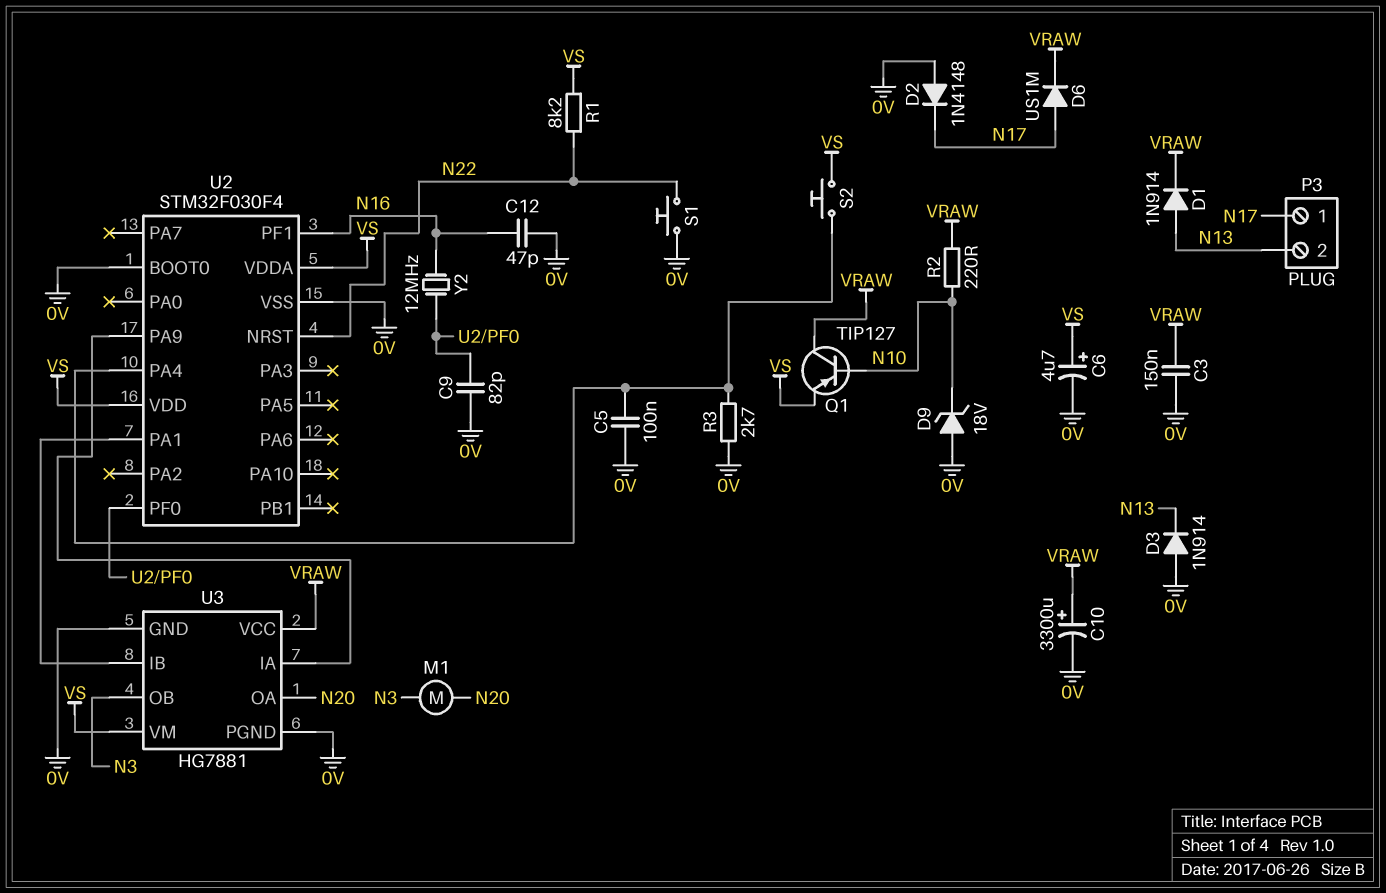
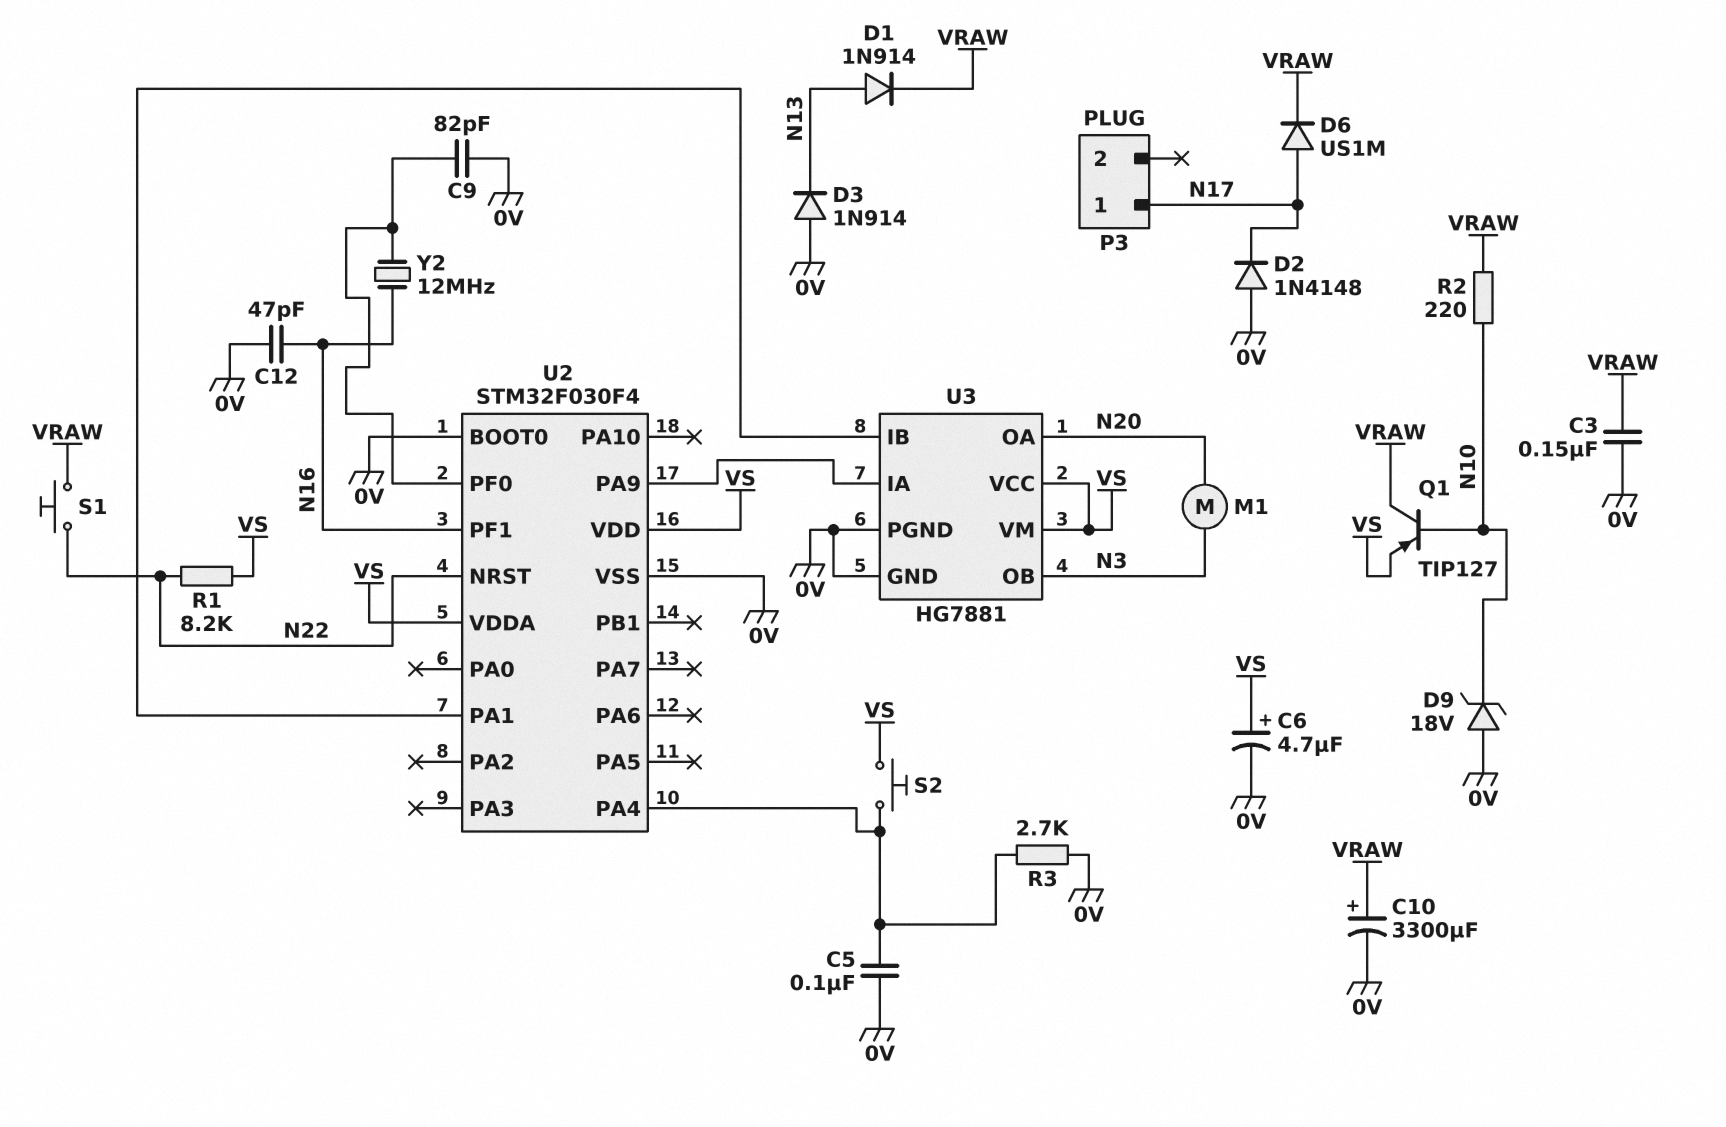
P3 pin 2: N13 -> none
S1: button (0V, N22) -> button (N22, VRAW)
U3 pin VCC: VRAW -> VS

